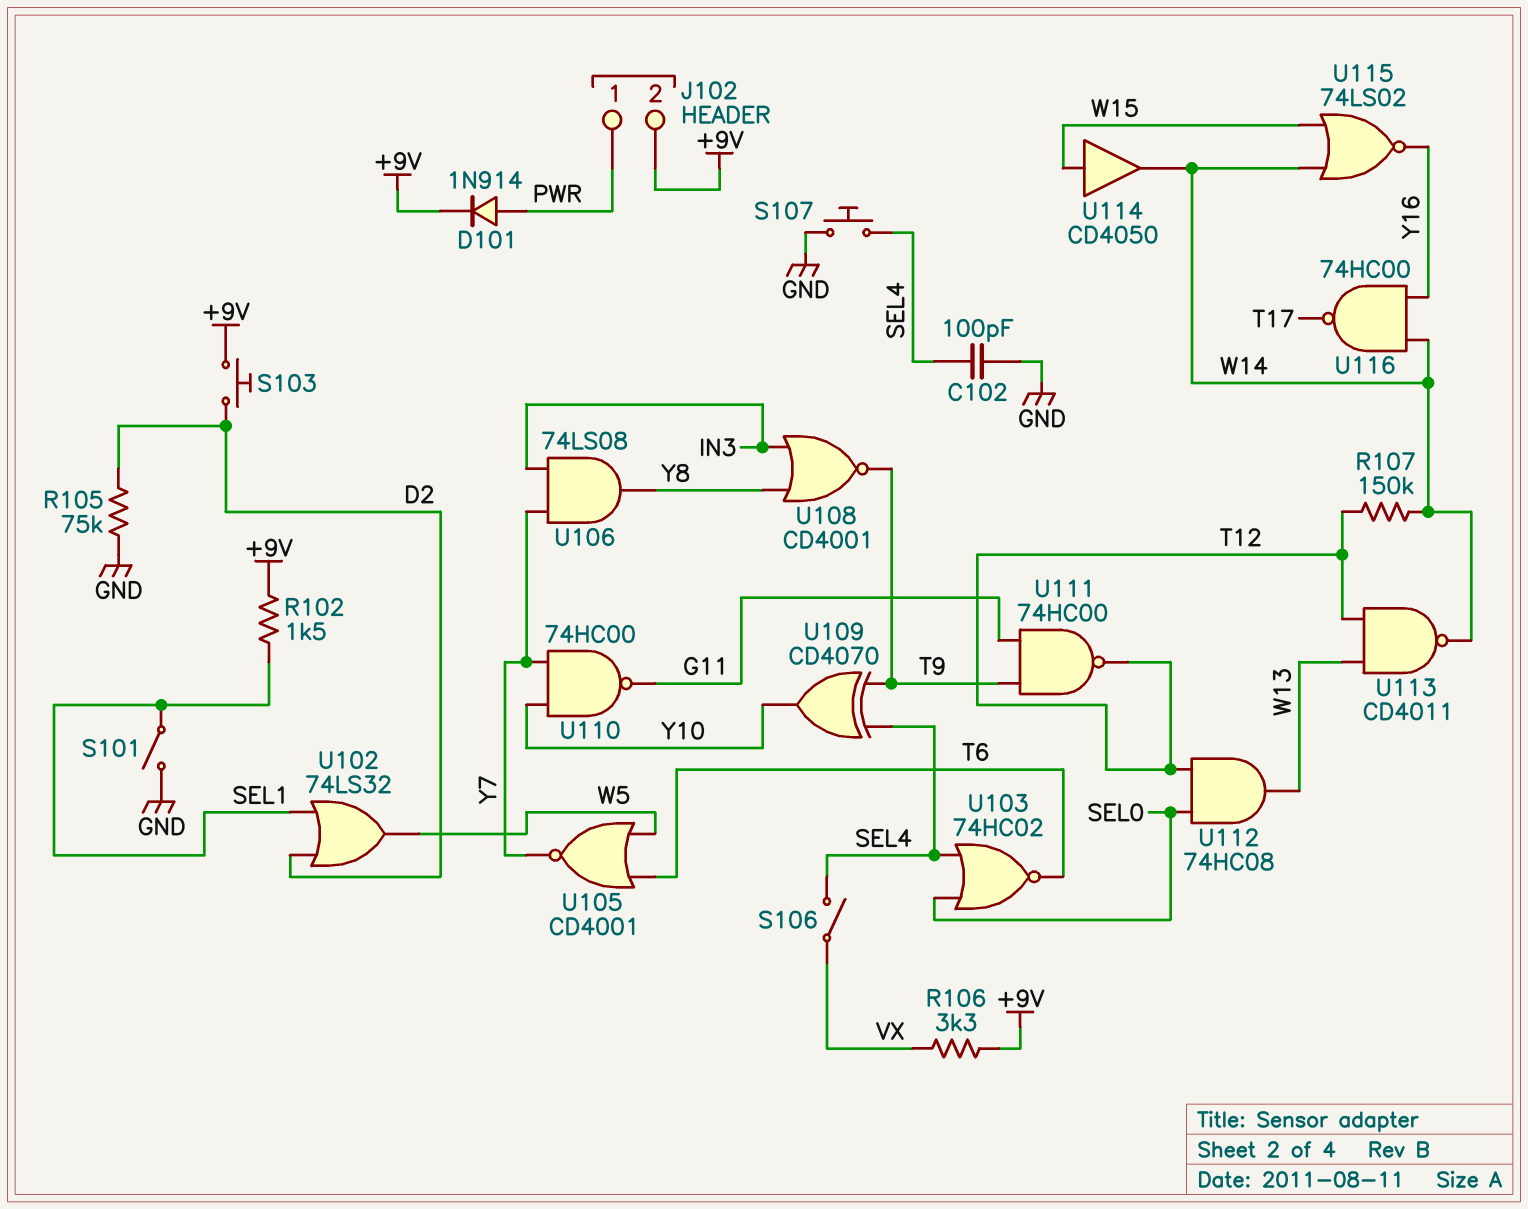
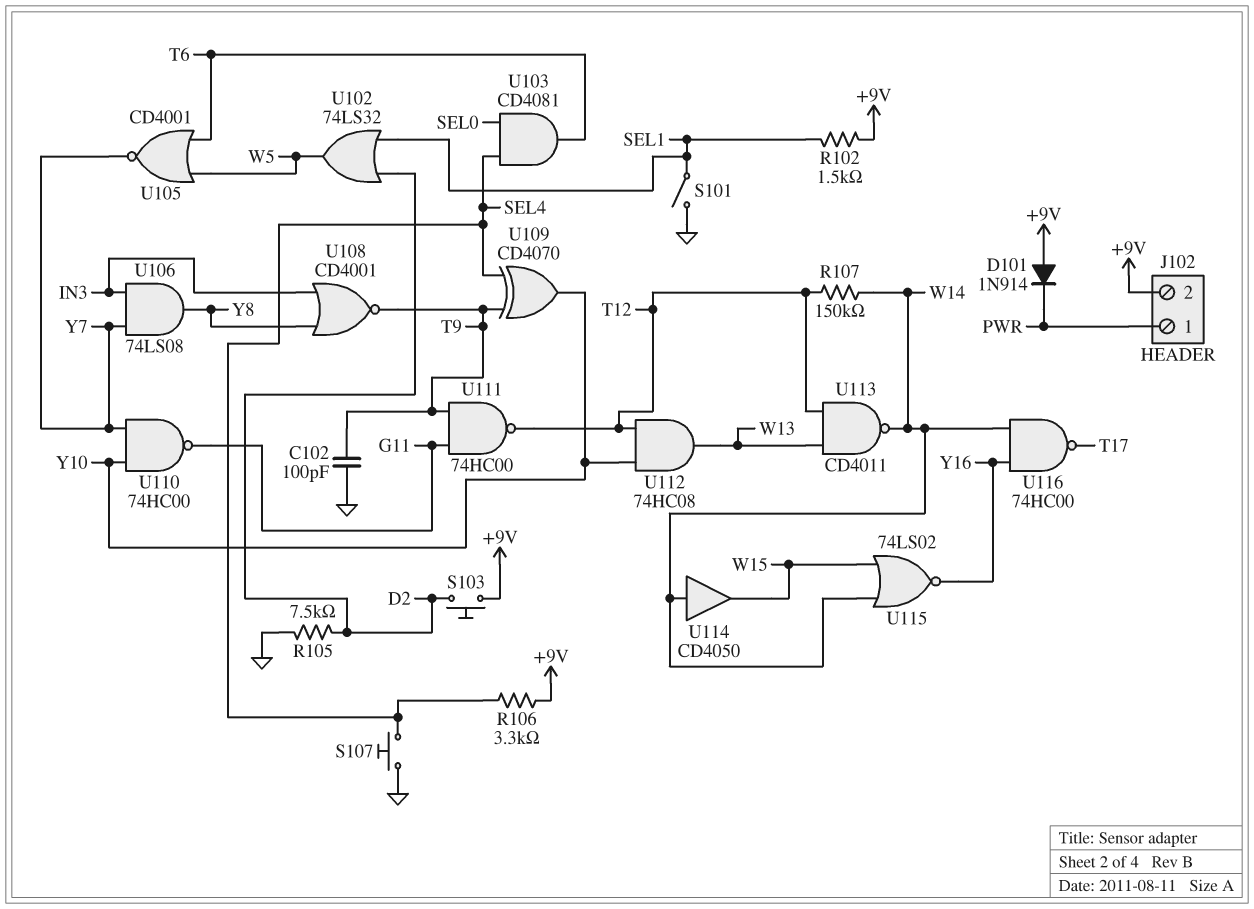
C102: 100pF (GND, SEL4) -> 100pF (GND, T9)
D101: diode 1N914 (A PWR, K +9V) -> diode 1N914 (A +9V, K PWR)
R105: 75k (D2, GND) -> 7.5k (D2, GND)
R106: 3.3k (+9V, VX) -> 3.3k (+9V, SEL4)
S106: switch (SEL4, VX) -> none
U103: NOR 74HC02 (in SEL0, in SEL4, out T6) -> AND CD4081 (in SEL0, in SEL4, out T6)
U112: AND 74HC08 (in SEL0, in T12, out W13) -> AND 74HC08 (in T12, in Y10, out W13)
U114: buffer CD4050 (in W15, out W14) -> buffer CD4050 (in W14, out W15)

